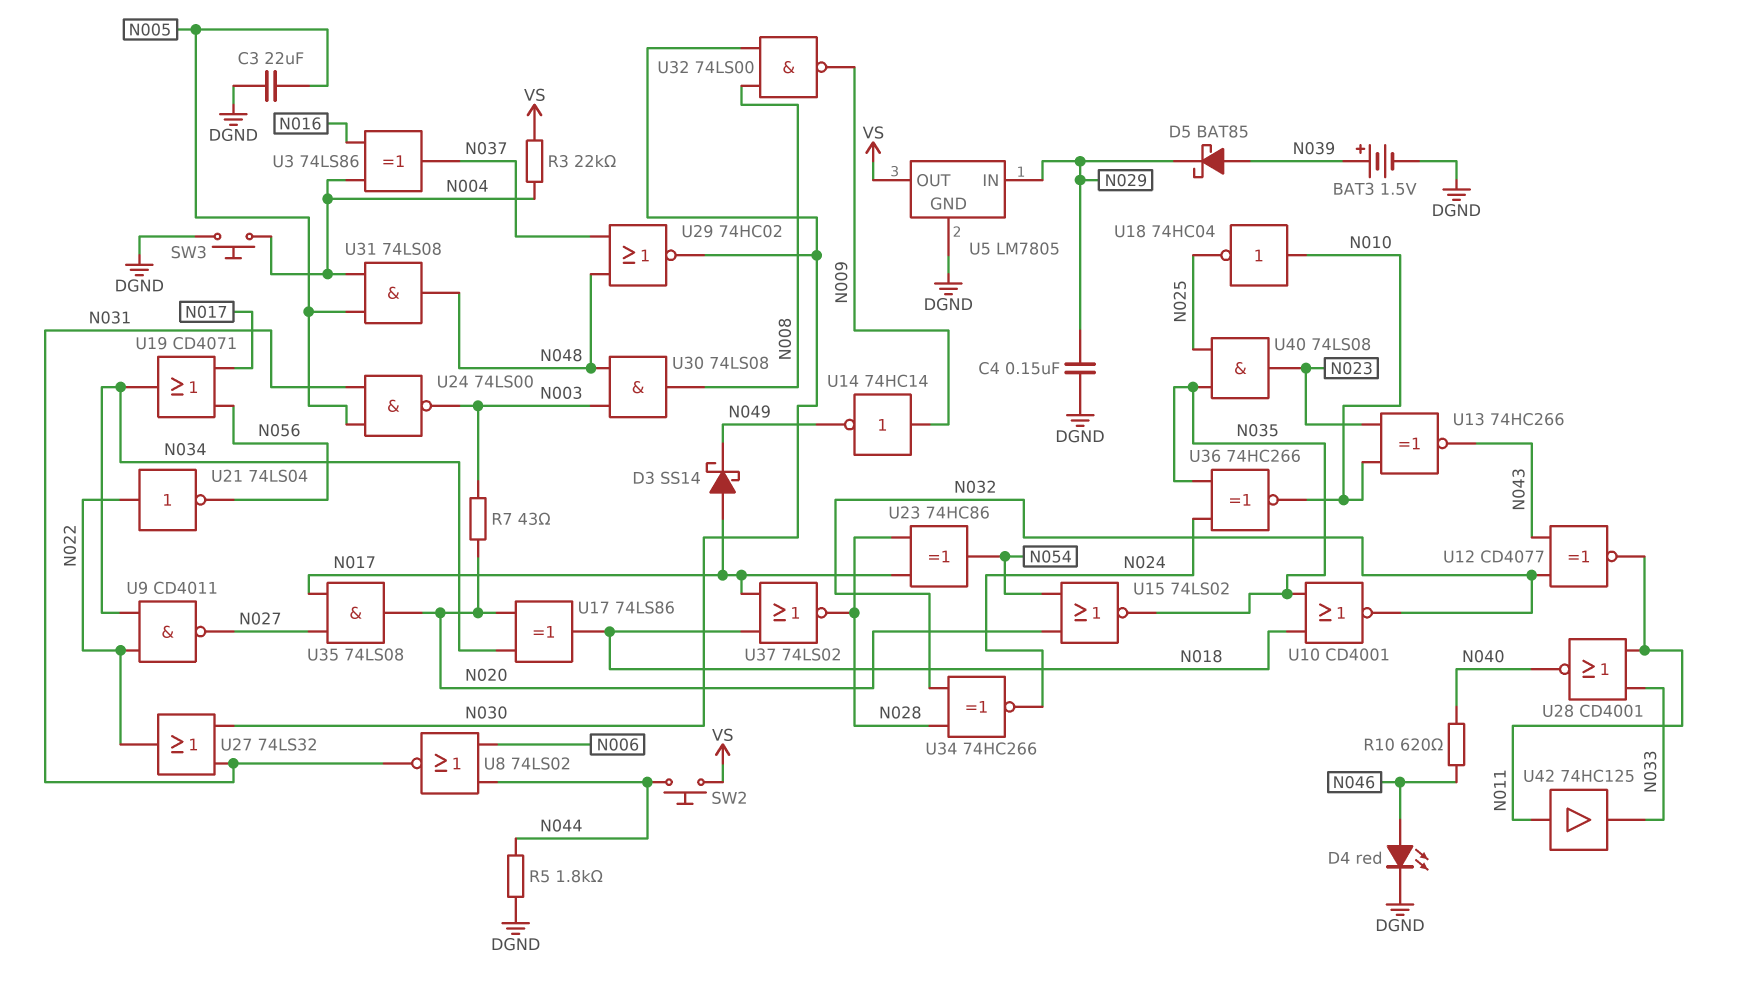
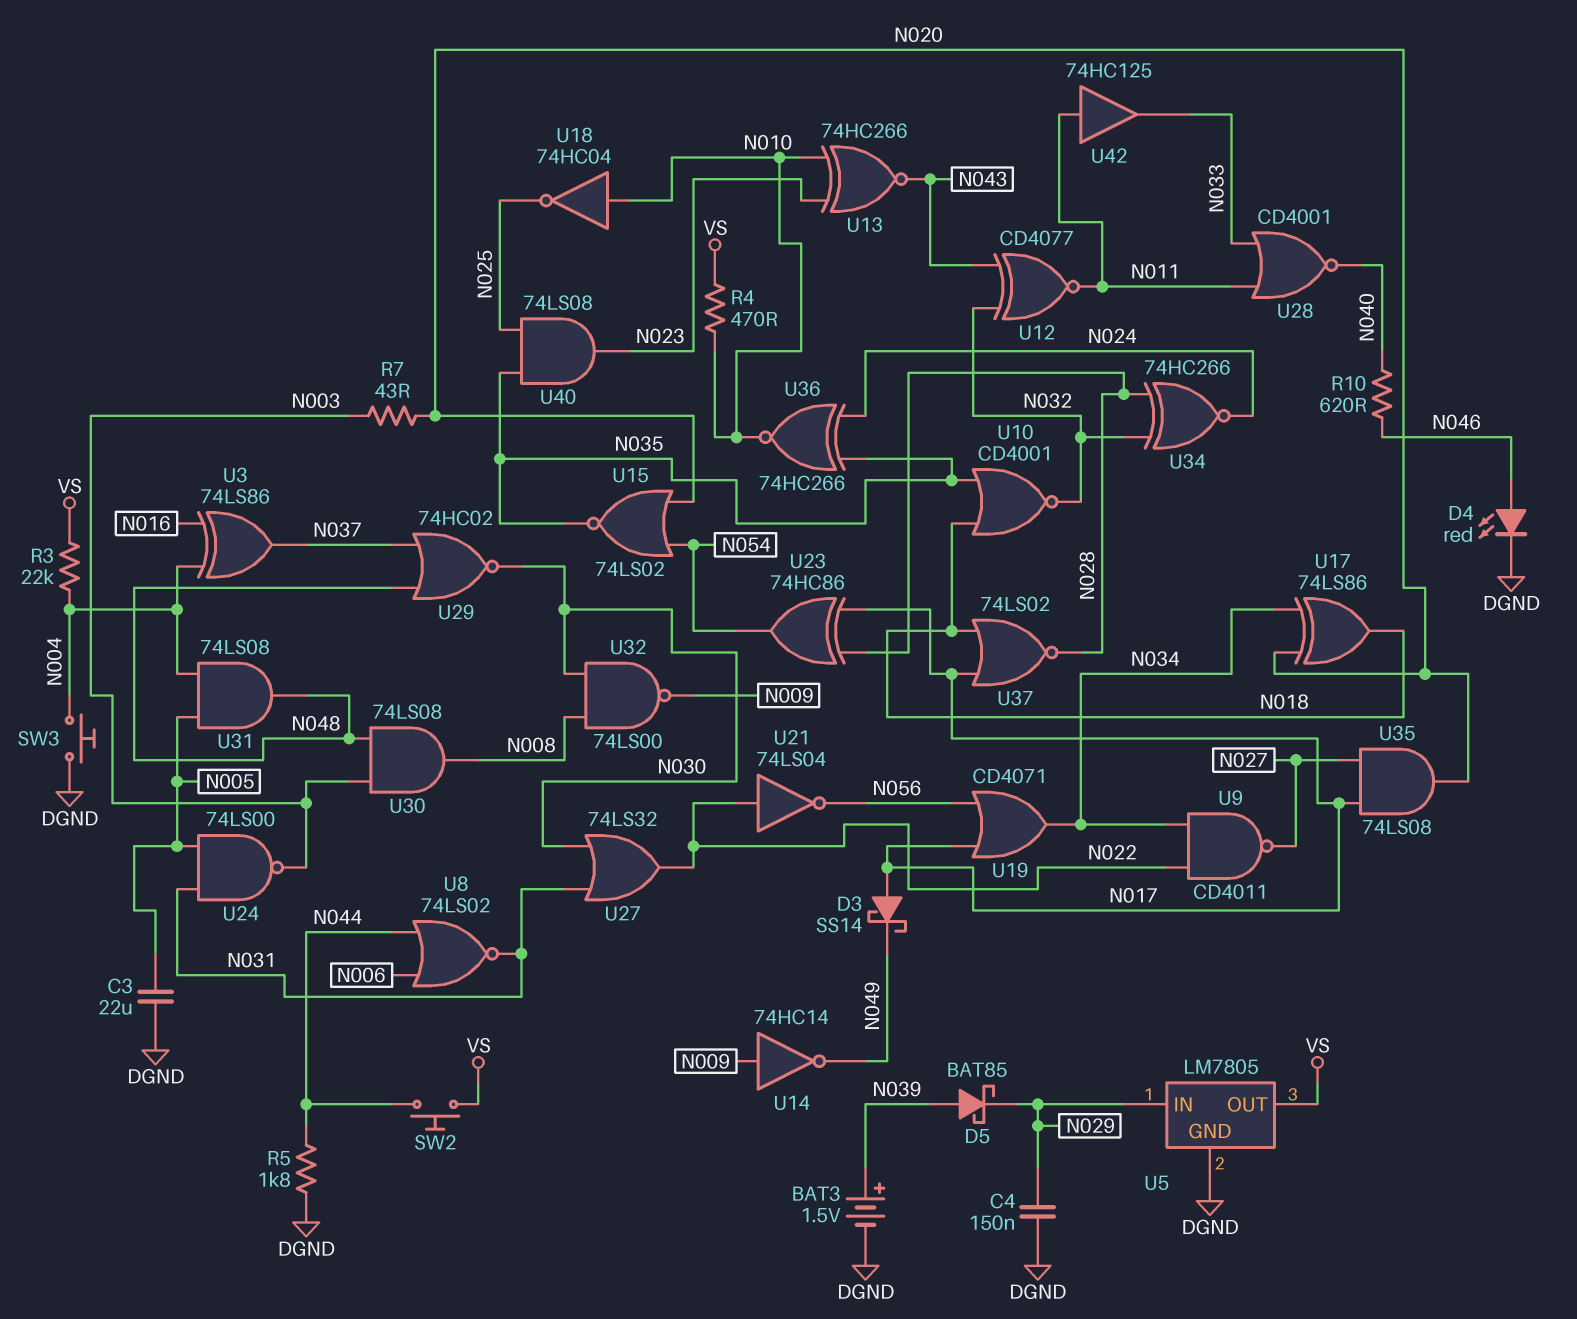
R4: none -> 470 (N010, VS)

